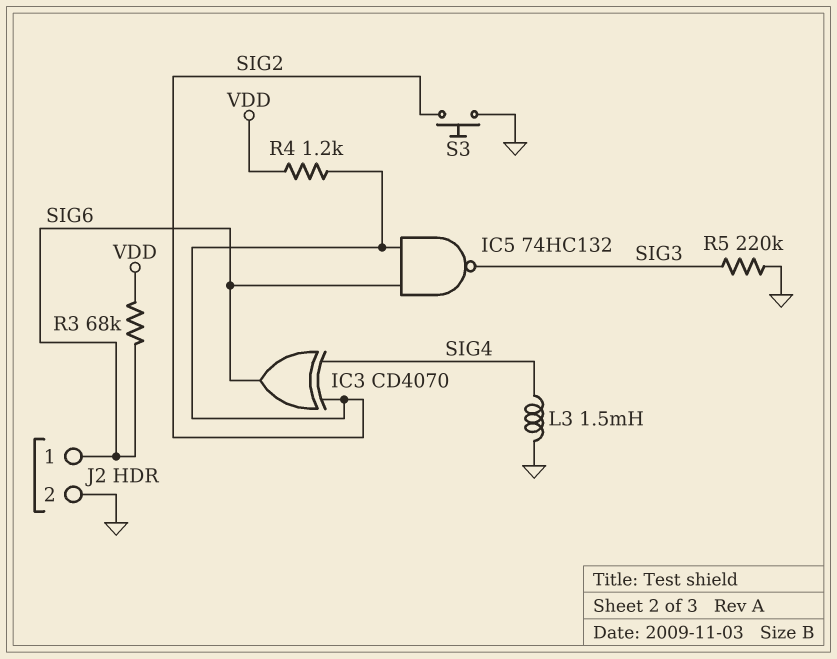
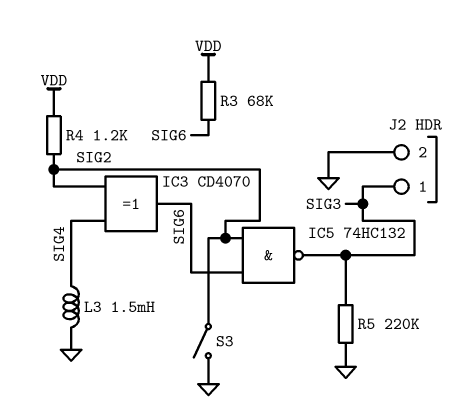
J2 pin 1: SIG6 -> SIG3
S3: button (GND, SIG2) -> switch (GND, SIG2)

